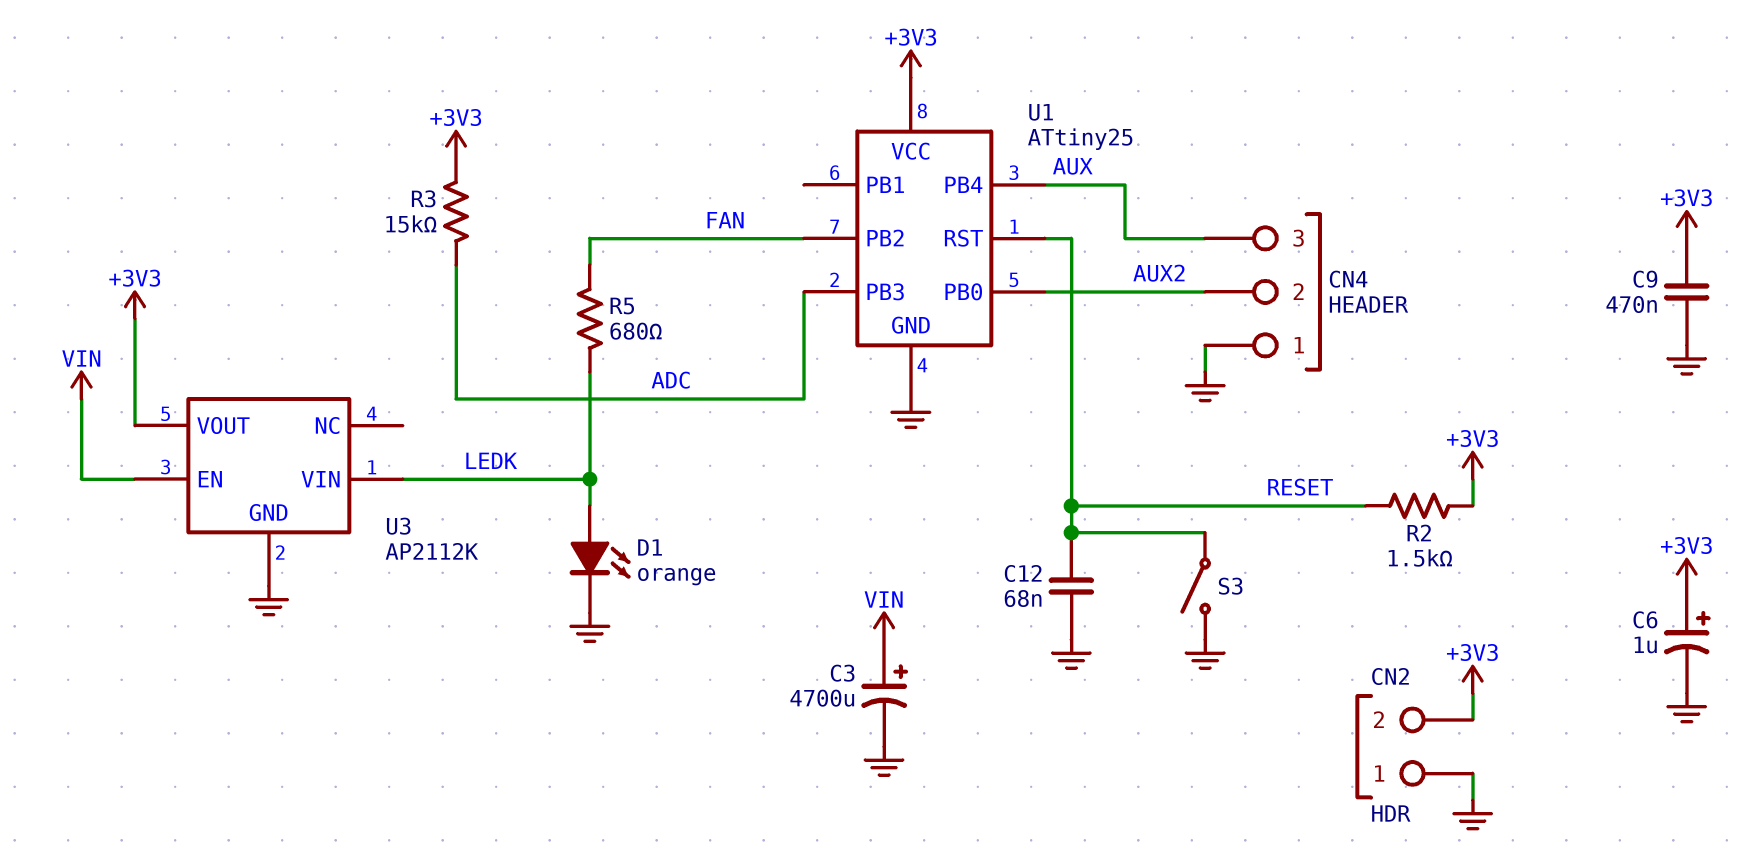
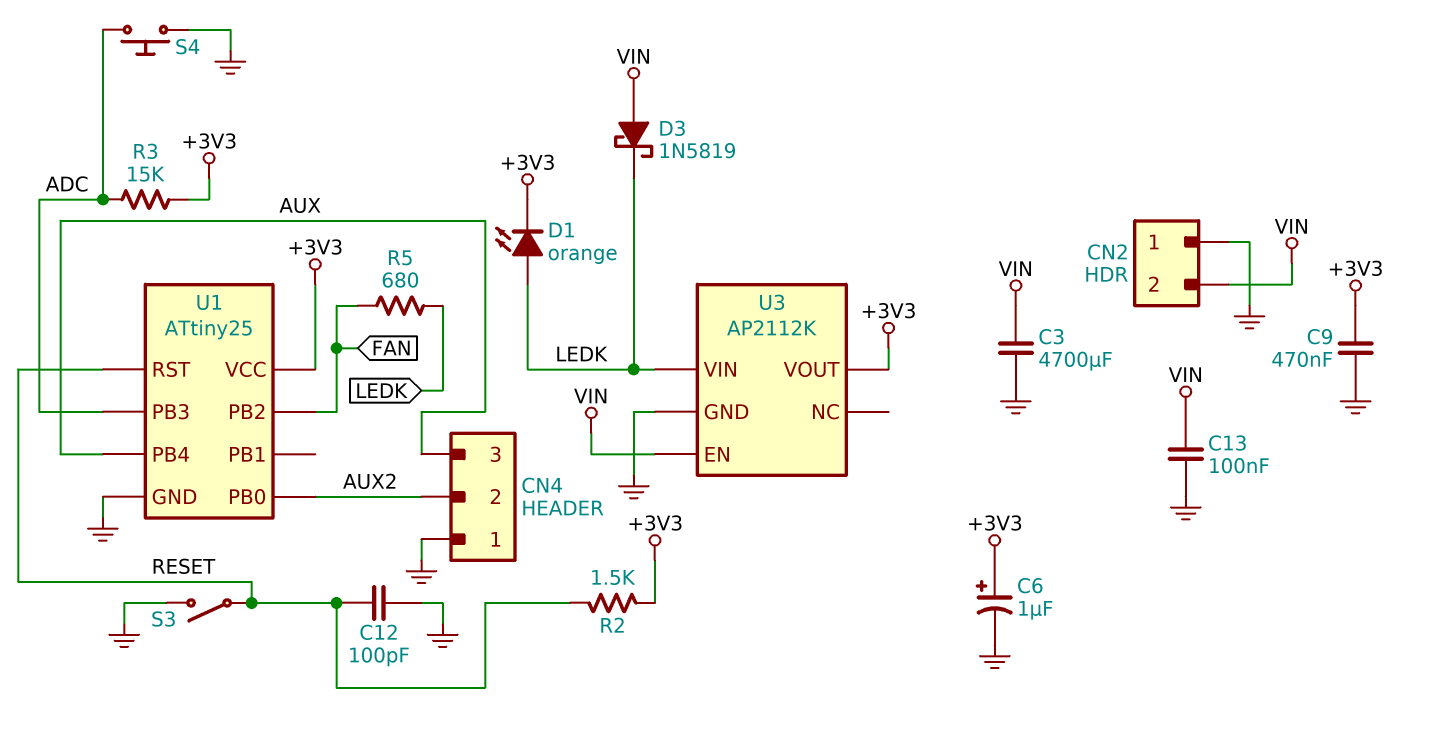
C3: 4700uF (plus VIN, minus GND) -> 4700uF (GND, VIN)
C12: 68nF (GND, RESET) -> 100pF (GND, RESET)
C13: none -> 100nF (GND, VIN)
CN2 pin 2: +3V3 -> VIN
D1: LED orange (A LEDK, K GND) -> LED orange (A LEDK, K +3V3)
D3: none -> schottky 1N5819 (A VIN, K LEDK)
S4: none -> button (ADC, GND)

